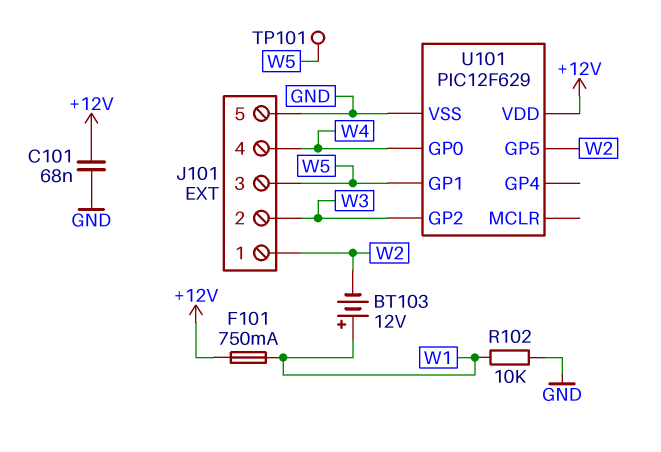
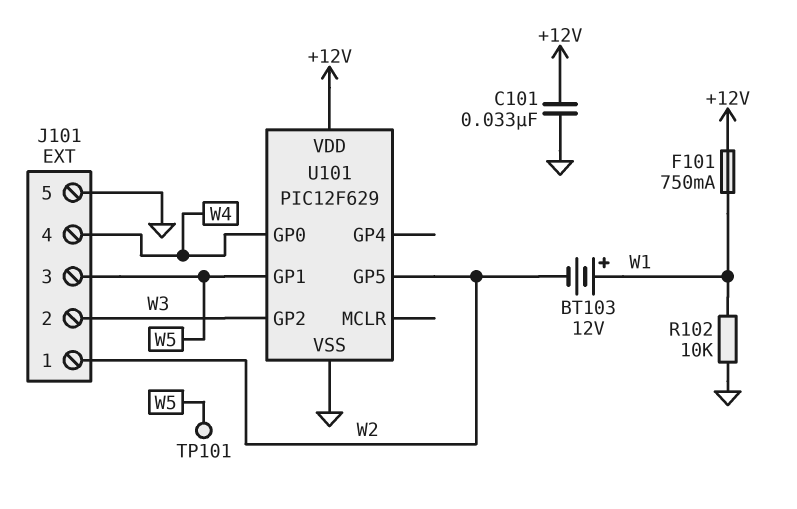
C101: 68nF (+12V, GND) -> 33nF (+12V, GND)

